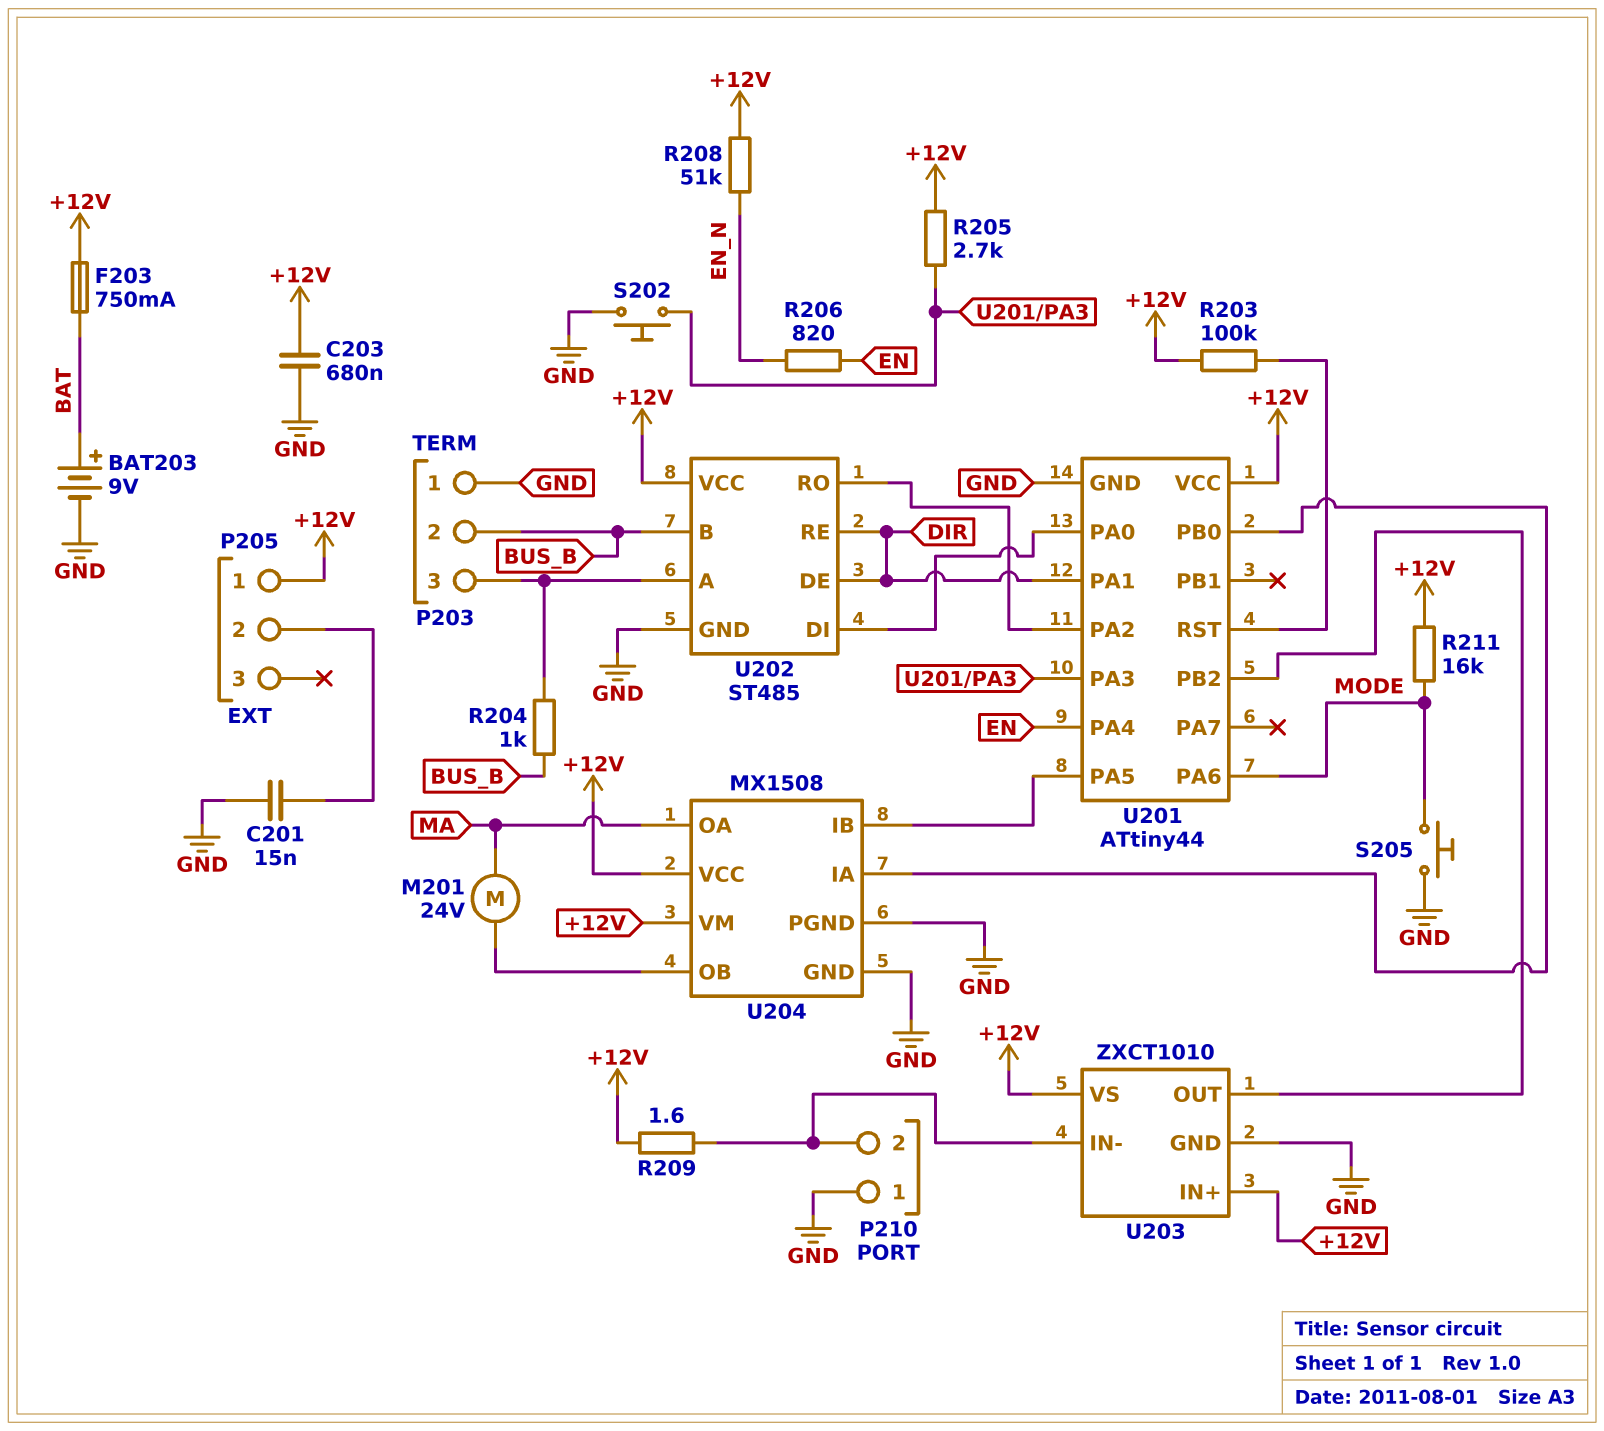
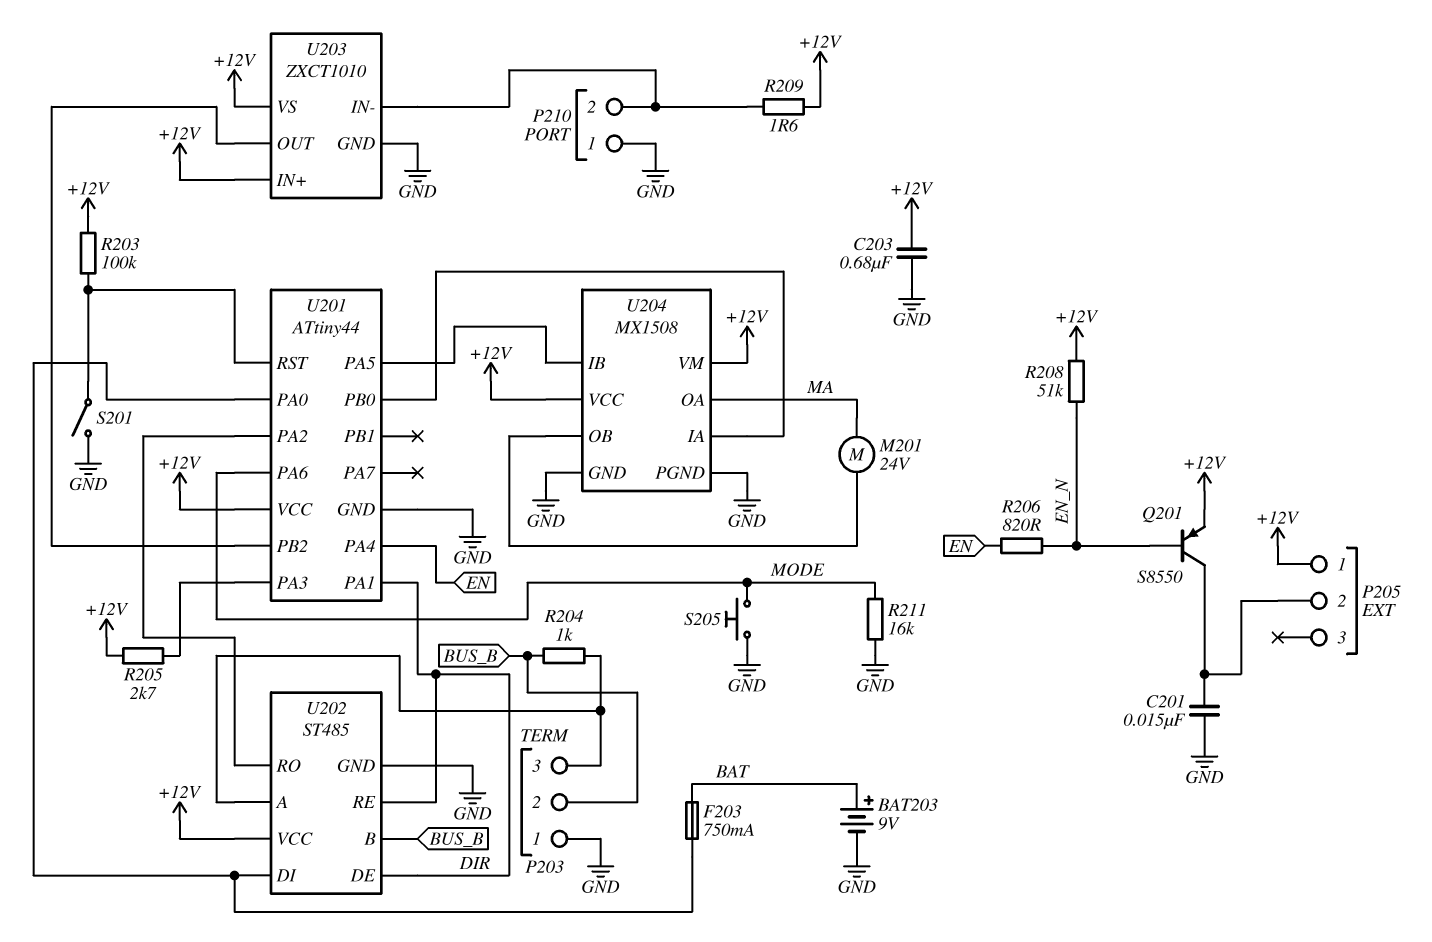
F203: 750mA (+12V, BAT) -> 750mA (BAT, U201/PA0)
Q201: none -> PNP S8550 (B EN_N, C P205/2, E +12V)
R211: 16k (+12V, MODE) -> 16k (GND, MODE)
S201: none -> switch (GND, U201/RST)
S202: button (GND, U201/PA3) -> none

